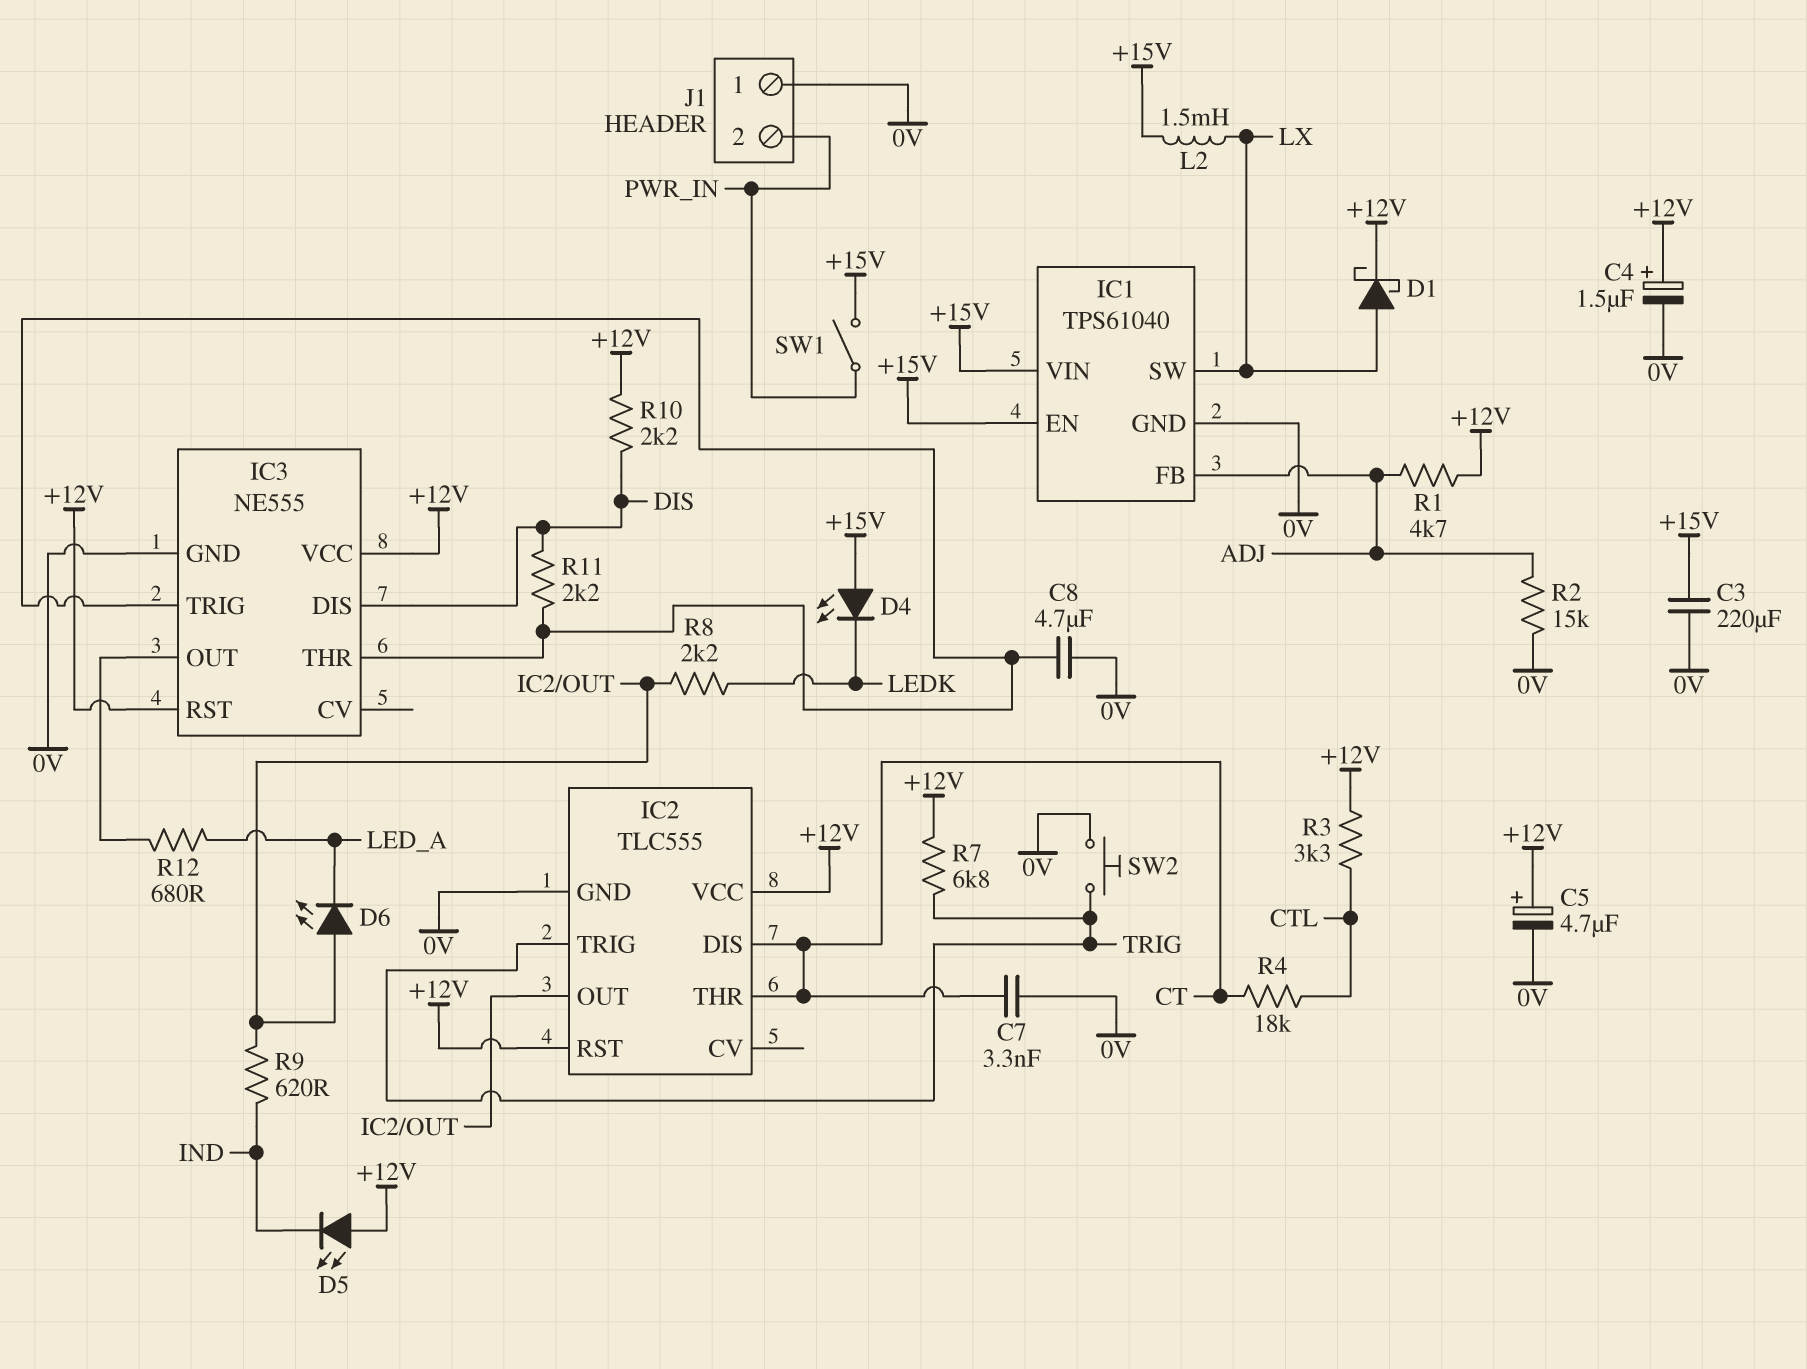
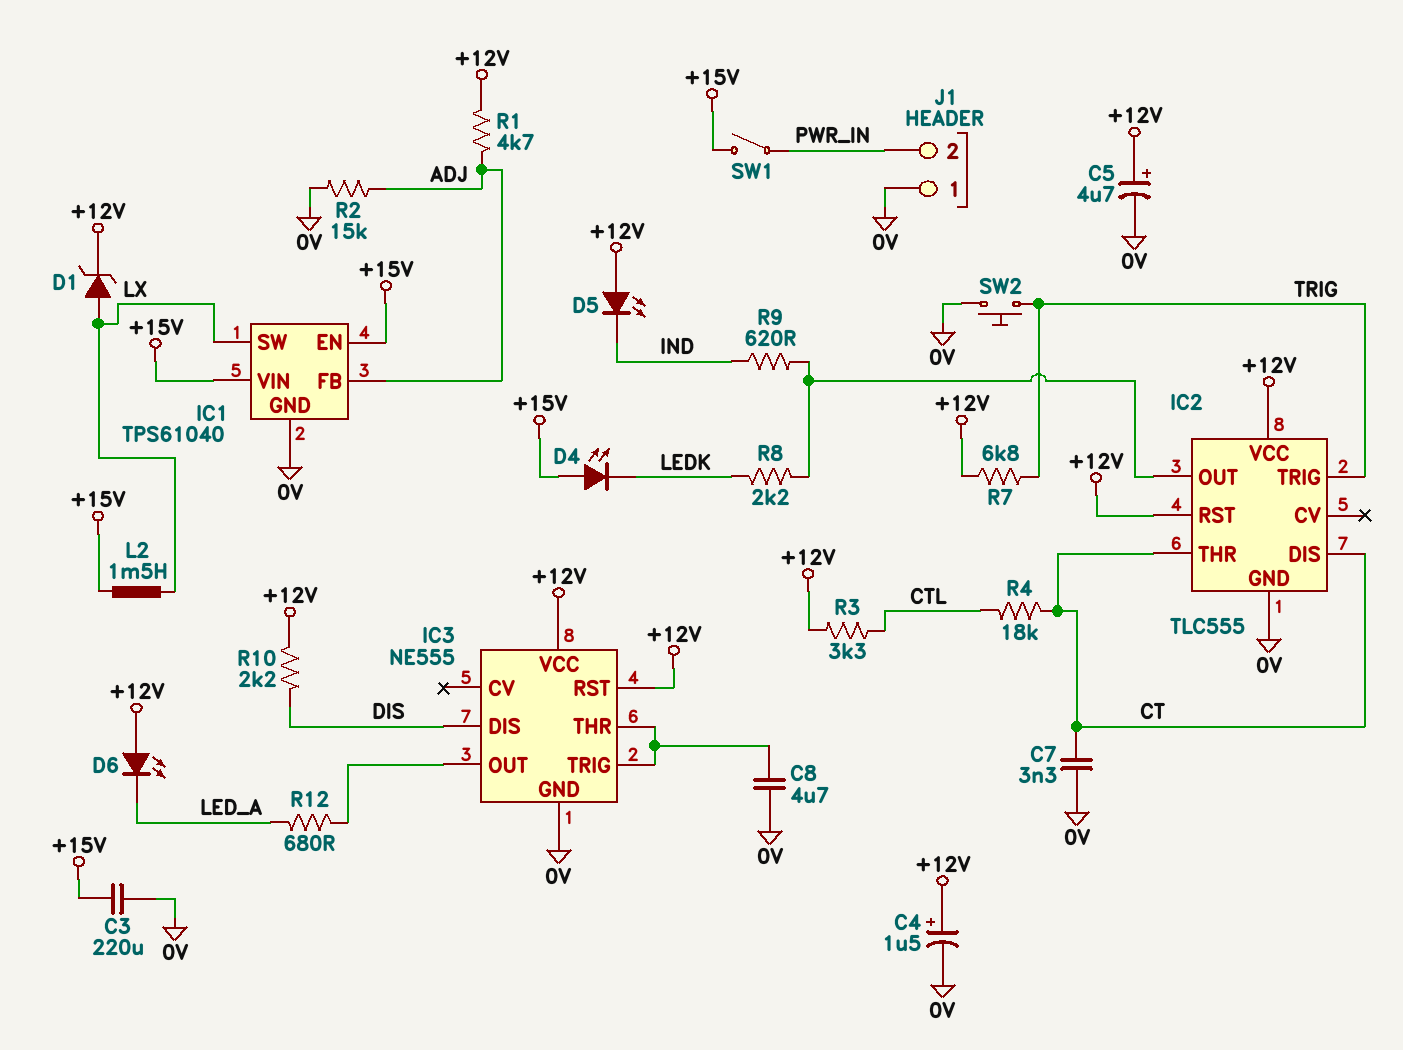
D1: schottky (A LX, K +12V) -> zener (A LX, K +12V)
D6: LED (A IC2/OUT, K LED_A) -> LED (A +12V, K LED_A)
R11: 2.2k (DIS, IC3/THR) -> none

